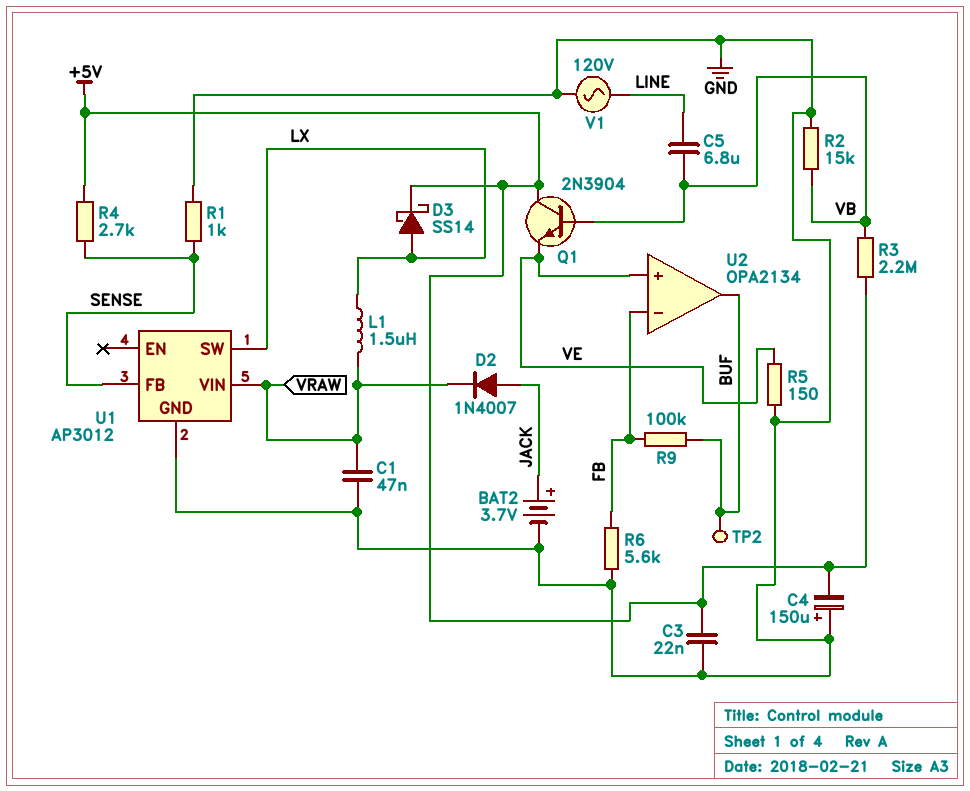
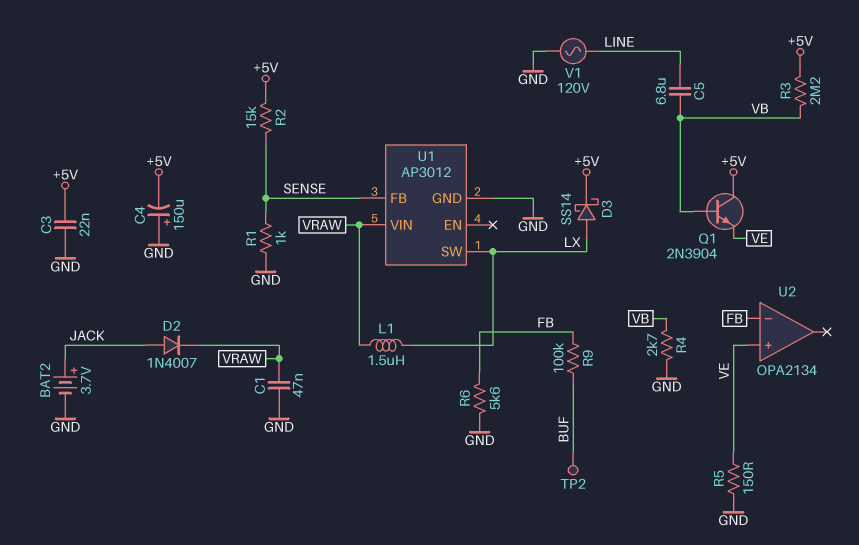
R2: 15k (GND, VB) -> 15k (+5V, SENSE)
R4: 2.7k (+5V, SENSE) -> 2.7k (GND, VB)
U2 pin out: BUF -> none

